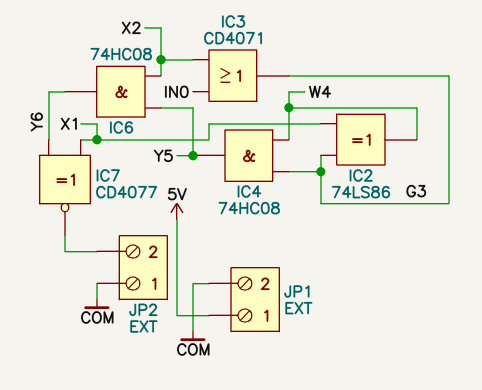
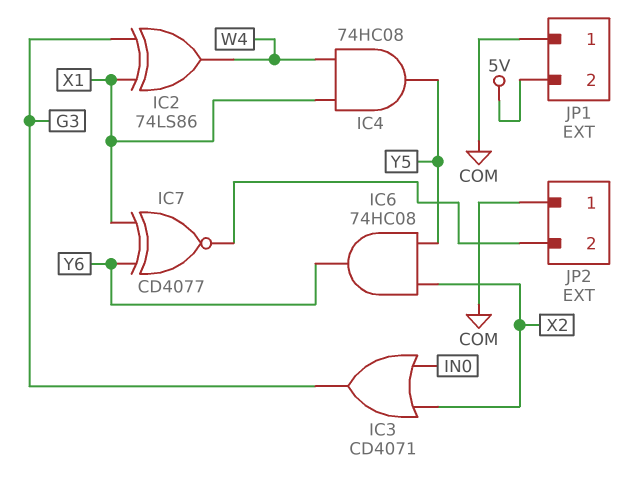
IC4: AND 74HC08 (in G3, in W4, out Y5) -> AND 74HC08 (in W4, in X1, out Y5)
JP1 pin 1: 5V -> COM
JP1 pin 2: COM -> 5V

